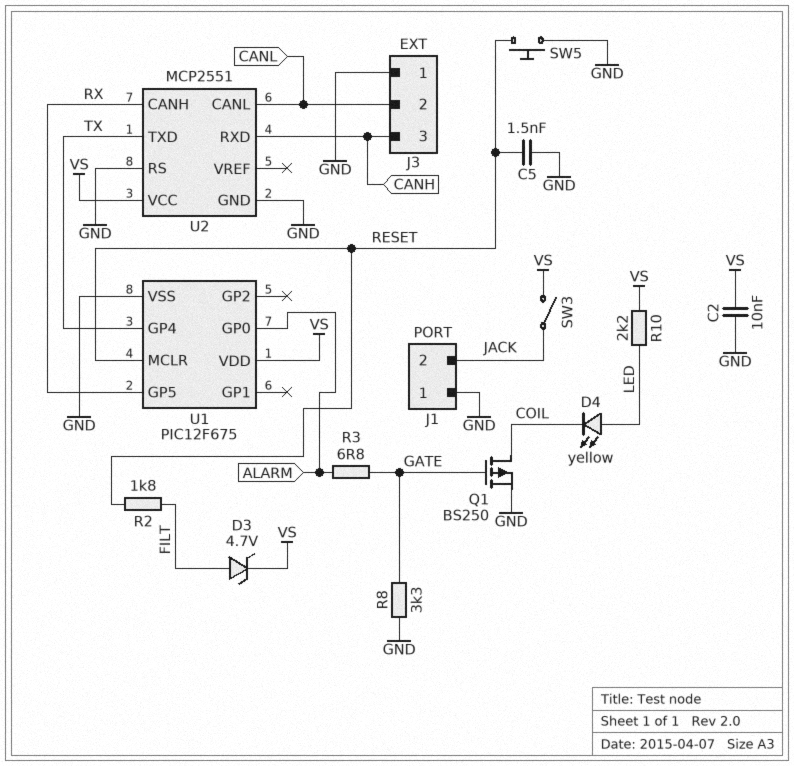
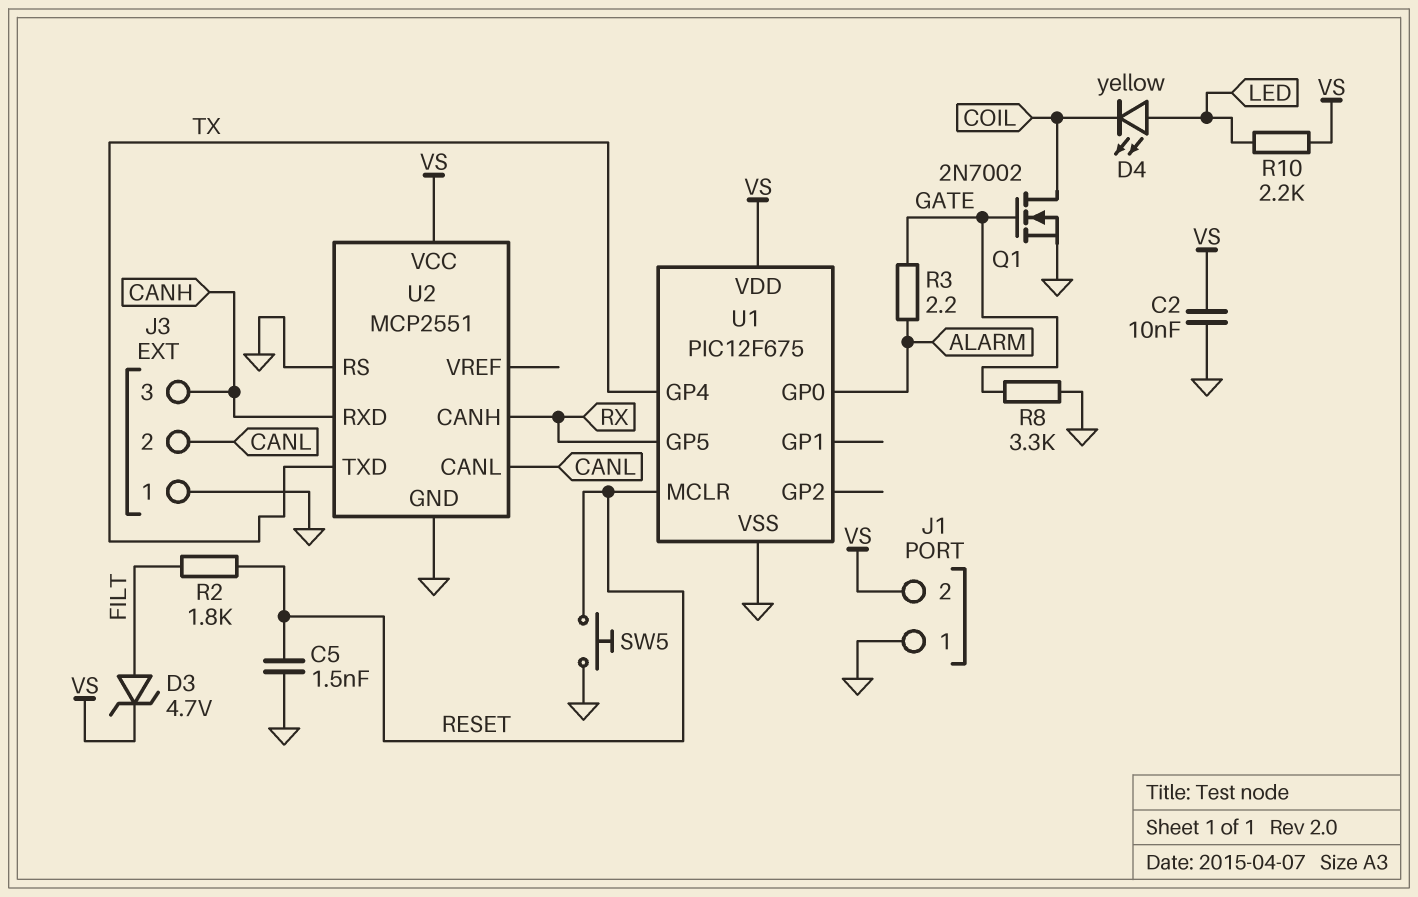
J1 pin 2: JACK -> VS
Q1: PMOS BS250 (G GATE, D COIL, S GND) -> NMOS 2N7002 (G GATE, D COIL, S GND)
R3: 6.8 (ALARM, GATE) -> 2.2 (ALARM, GATE)
SW3: switch (JACK, VS) -> none

